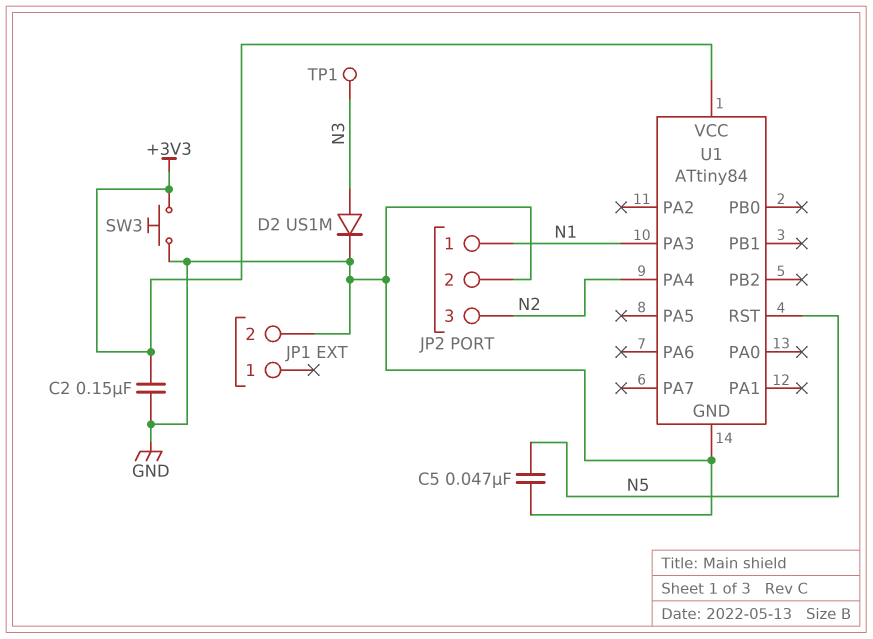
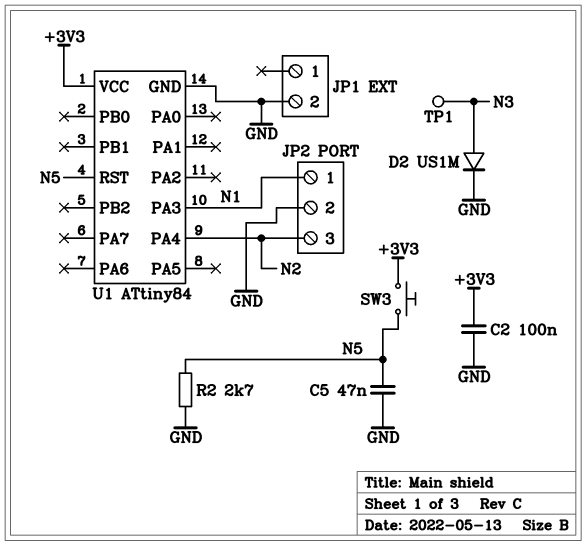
C2: 150nF (+3V3, GND) -> 100nF (+3V3, GND)
R2: none -> 2.7k (GND, N5)
SW3: button (+3V3, GND) -> button (+3V3, N5)

